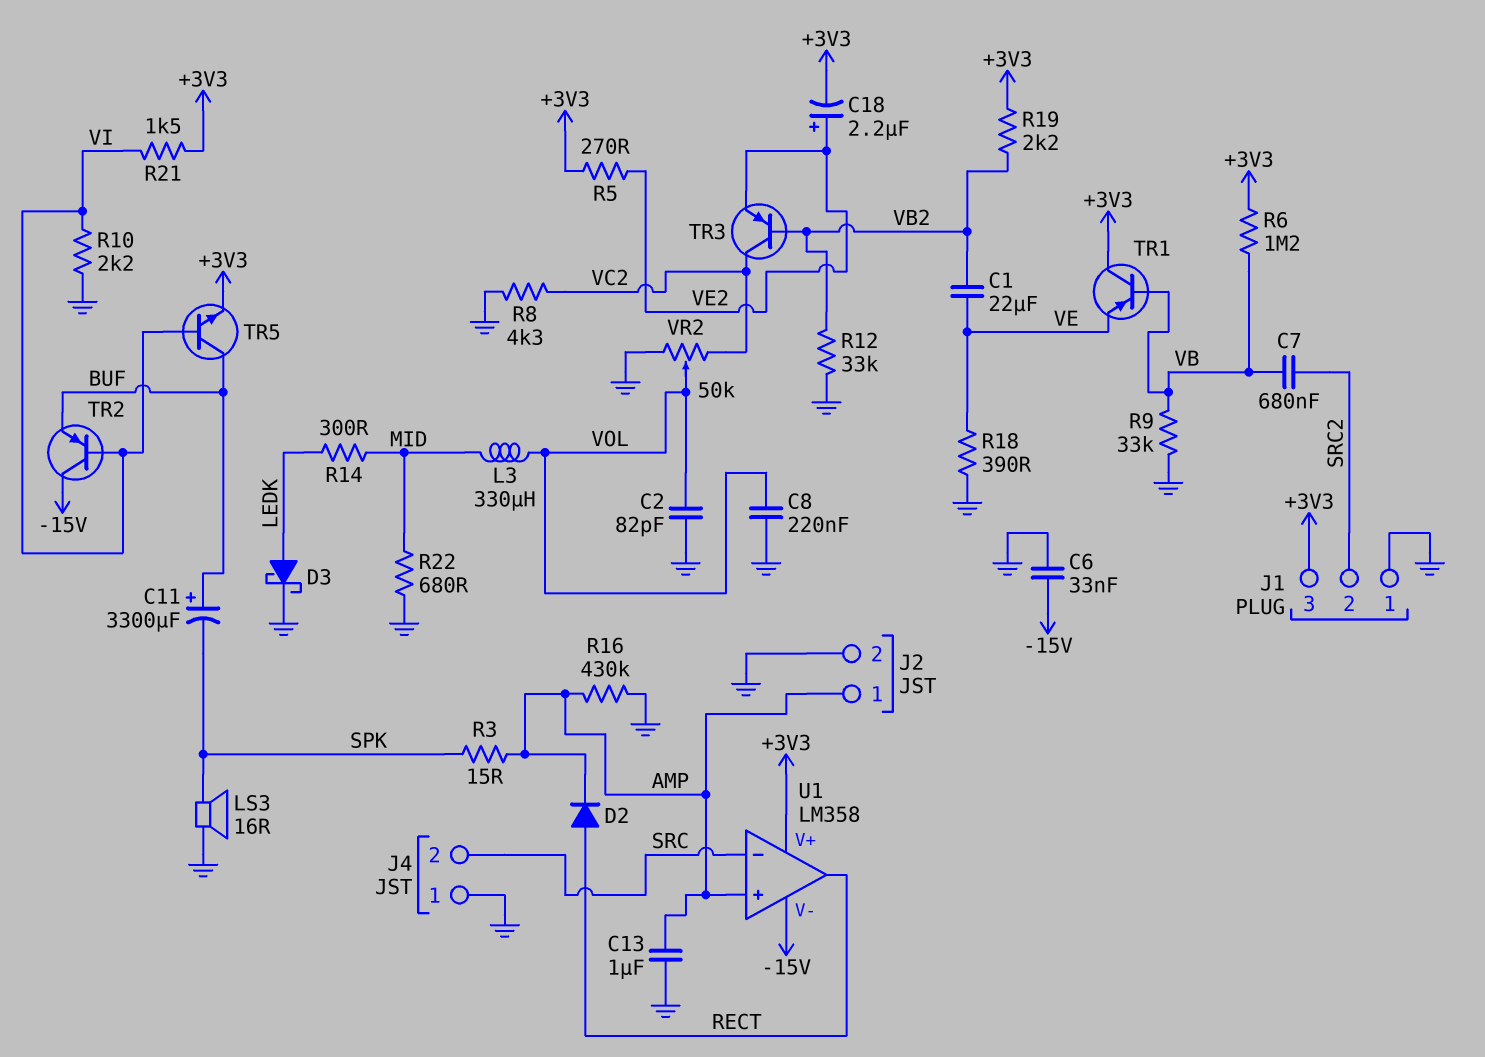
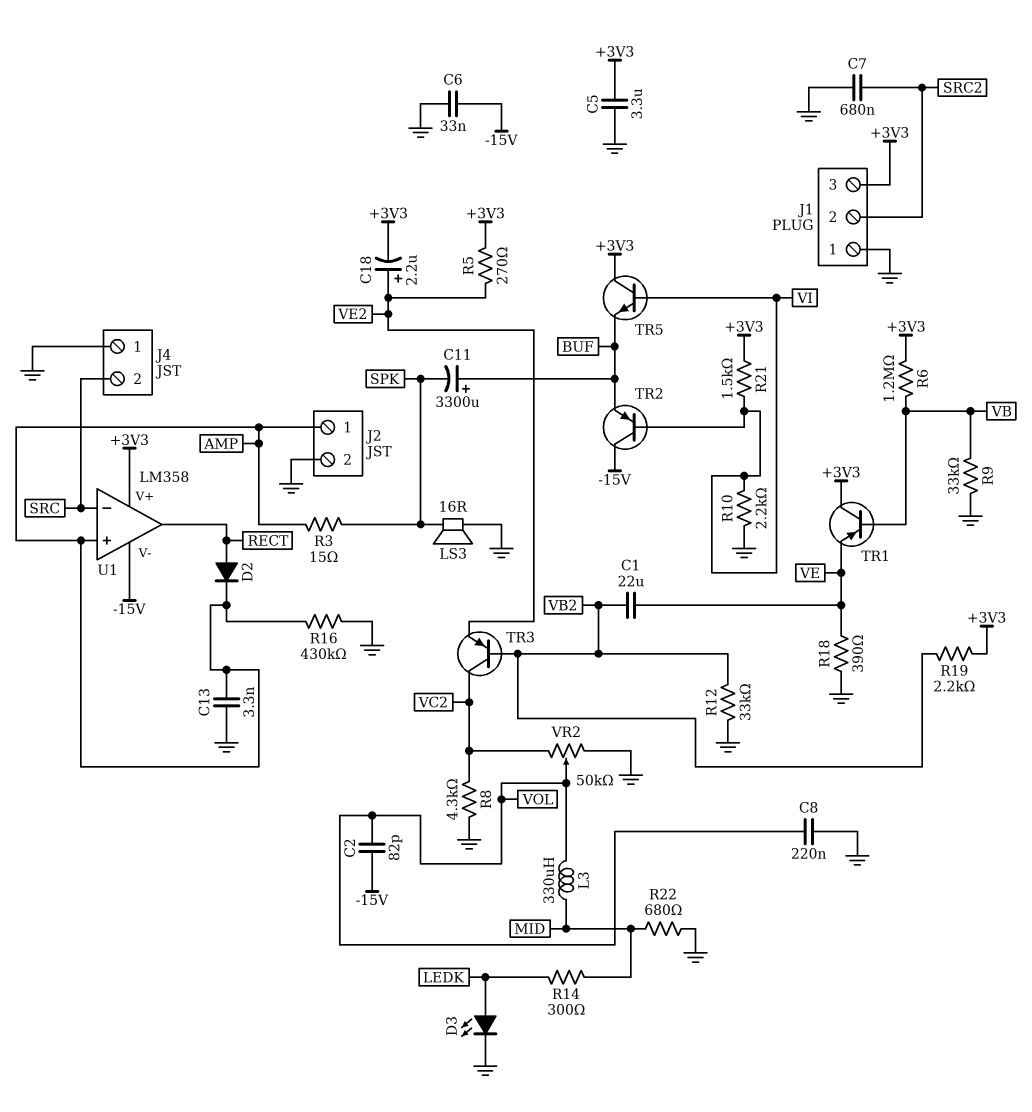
C2: 82pF (GND, VOL) -> 82pF (-15V, VOL)
C5: none -> 3.3uF (+3V3, GND)
C7: 680nF (SRC2, VB) -> 680nF (GND, SRC2)
C13: 1uF (AMP, GND) -> 3.3nF (AMP, GND)
D3: schottky (A LEDK, K GND) -> LED (A LEDK, K GND)
TR5: NPN (B VI, C BUF, E +3V3) -> NPN (B VI, C +3V3, E BUF)

